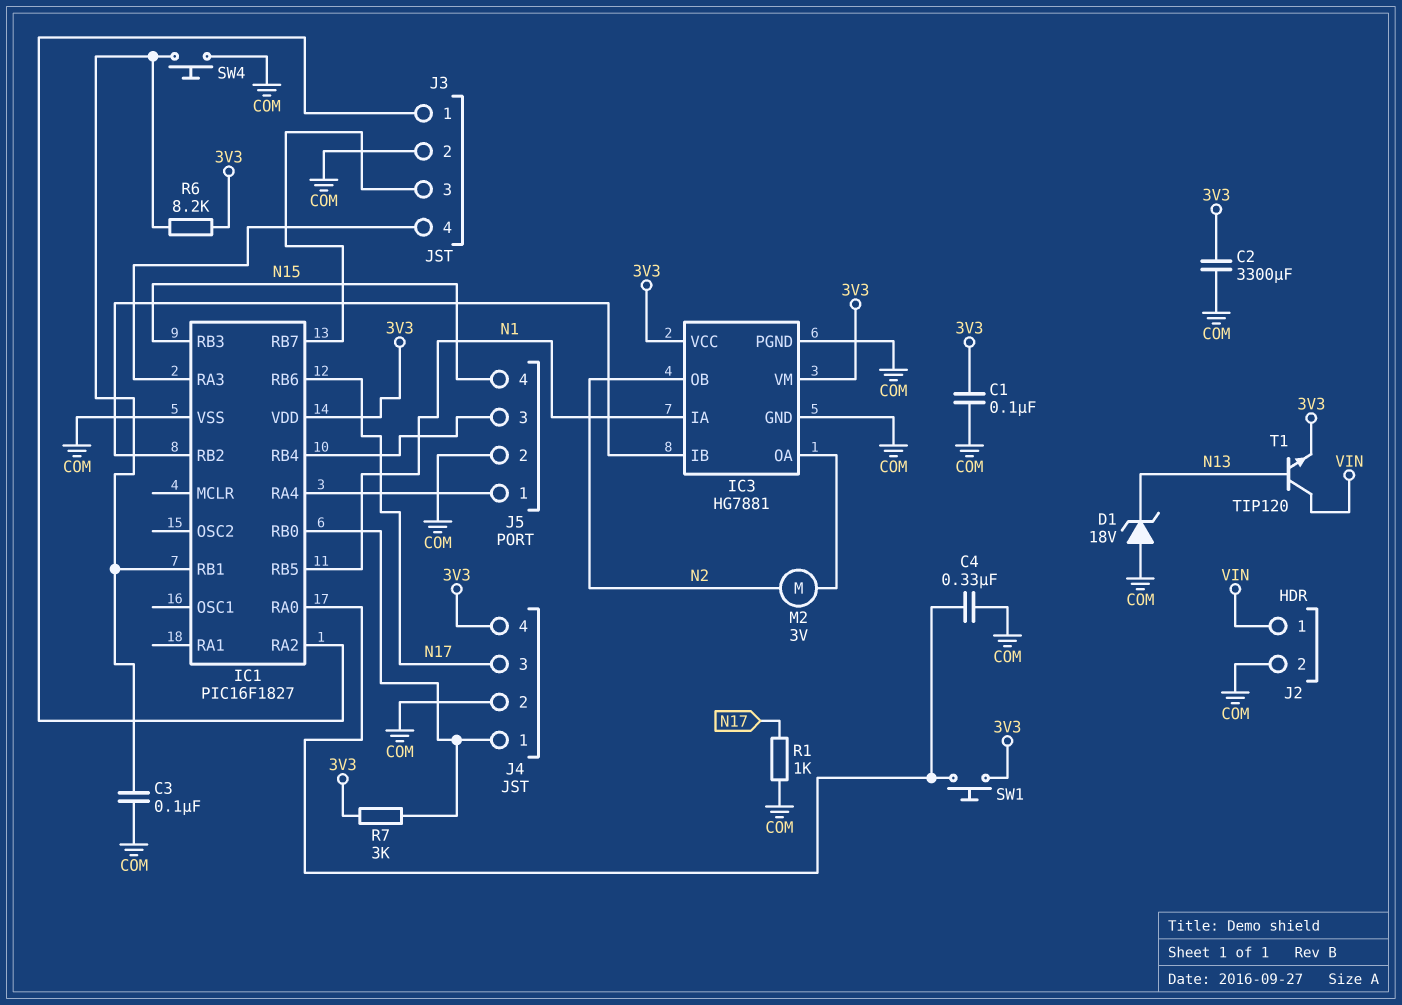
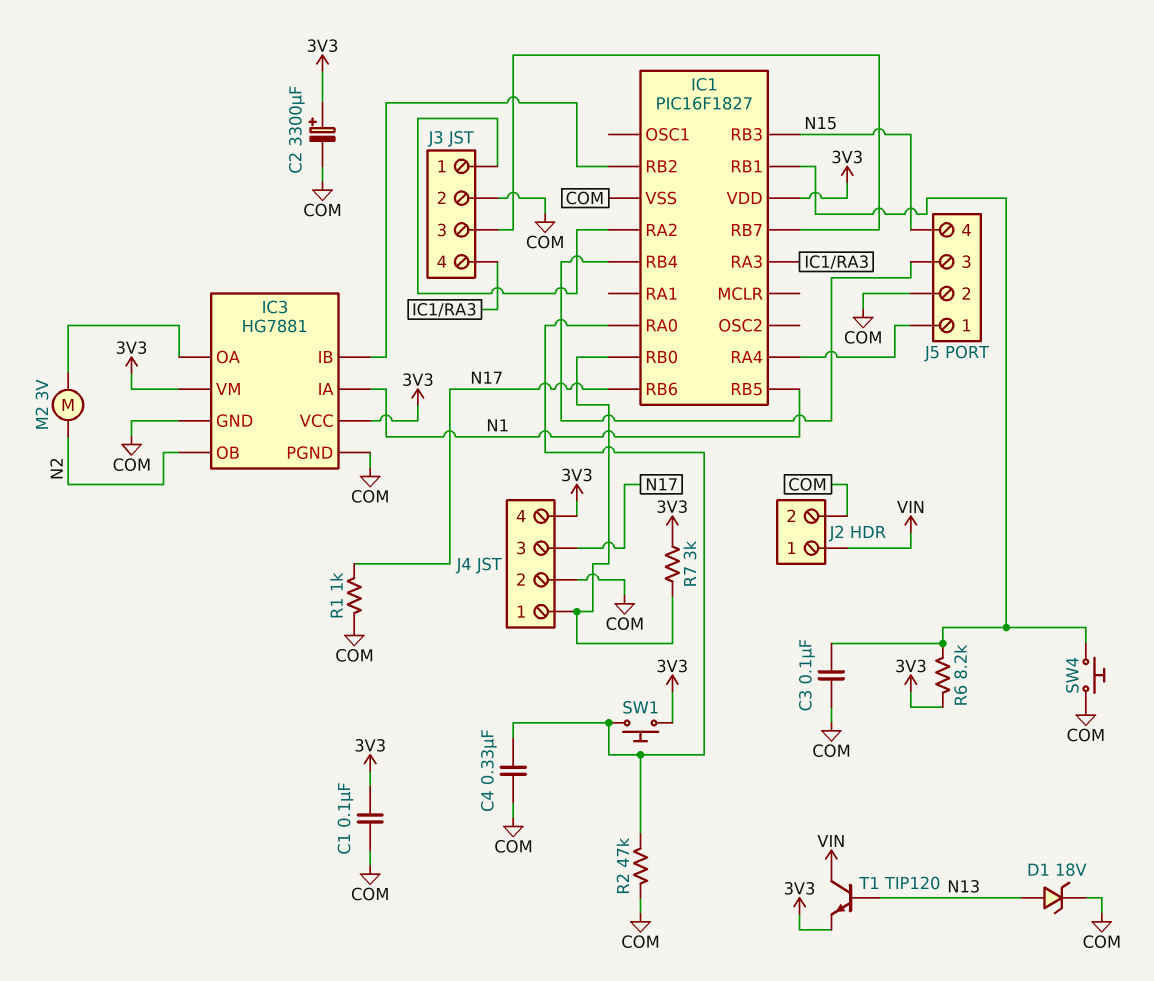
C2: 3300uF (3V3, COM) -> 3300uF (plus 3V3, minus COM)
D1: zener 18V (A COM, K N13) -> zener 18V (A N13, K COM)
R2: none -> 47k (COM, IC1/RA0)

